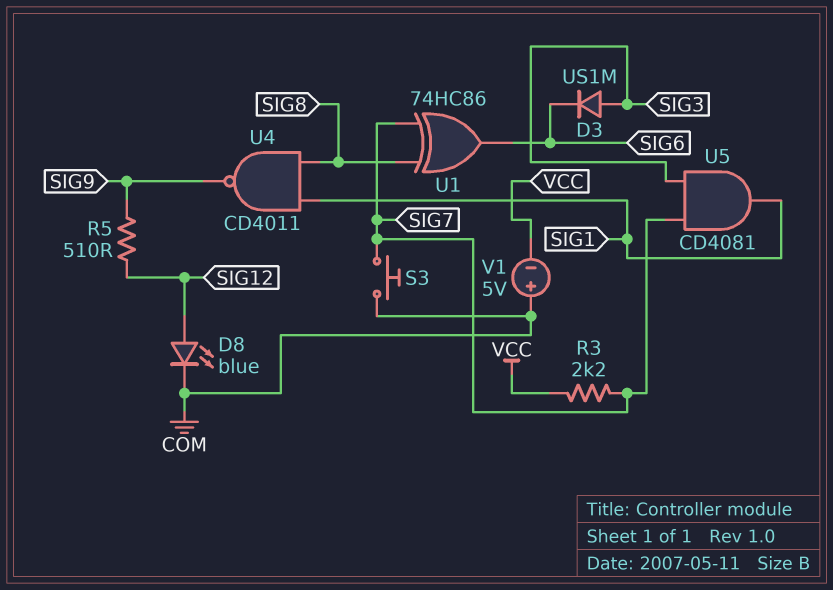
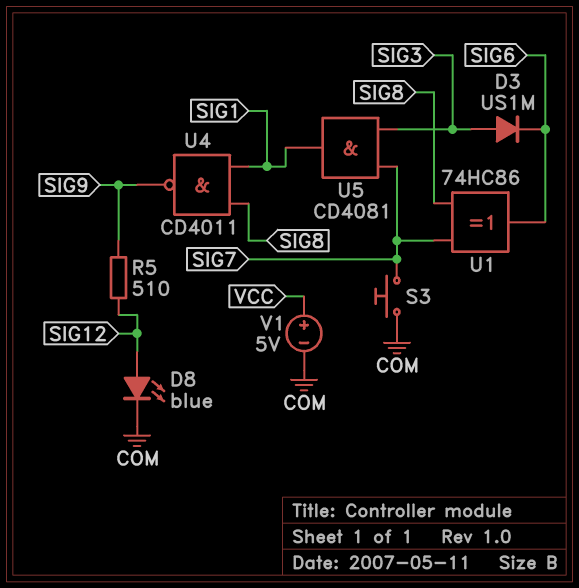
R3: 2.2k (SIG7, VCC) -> none
V1: 5V (plus COM, minus VCC) -> 5V (plus VCC, minus COM)

